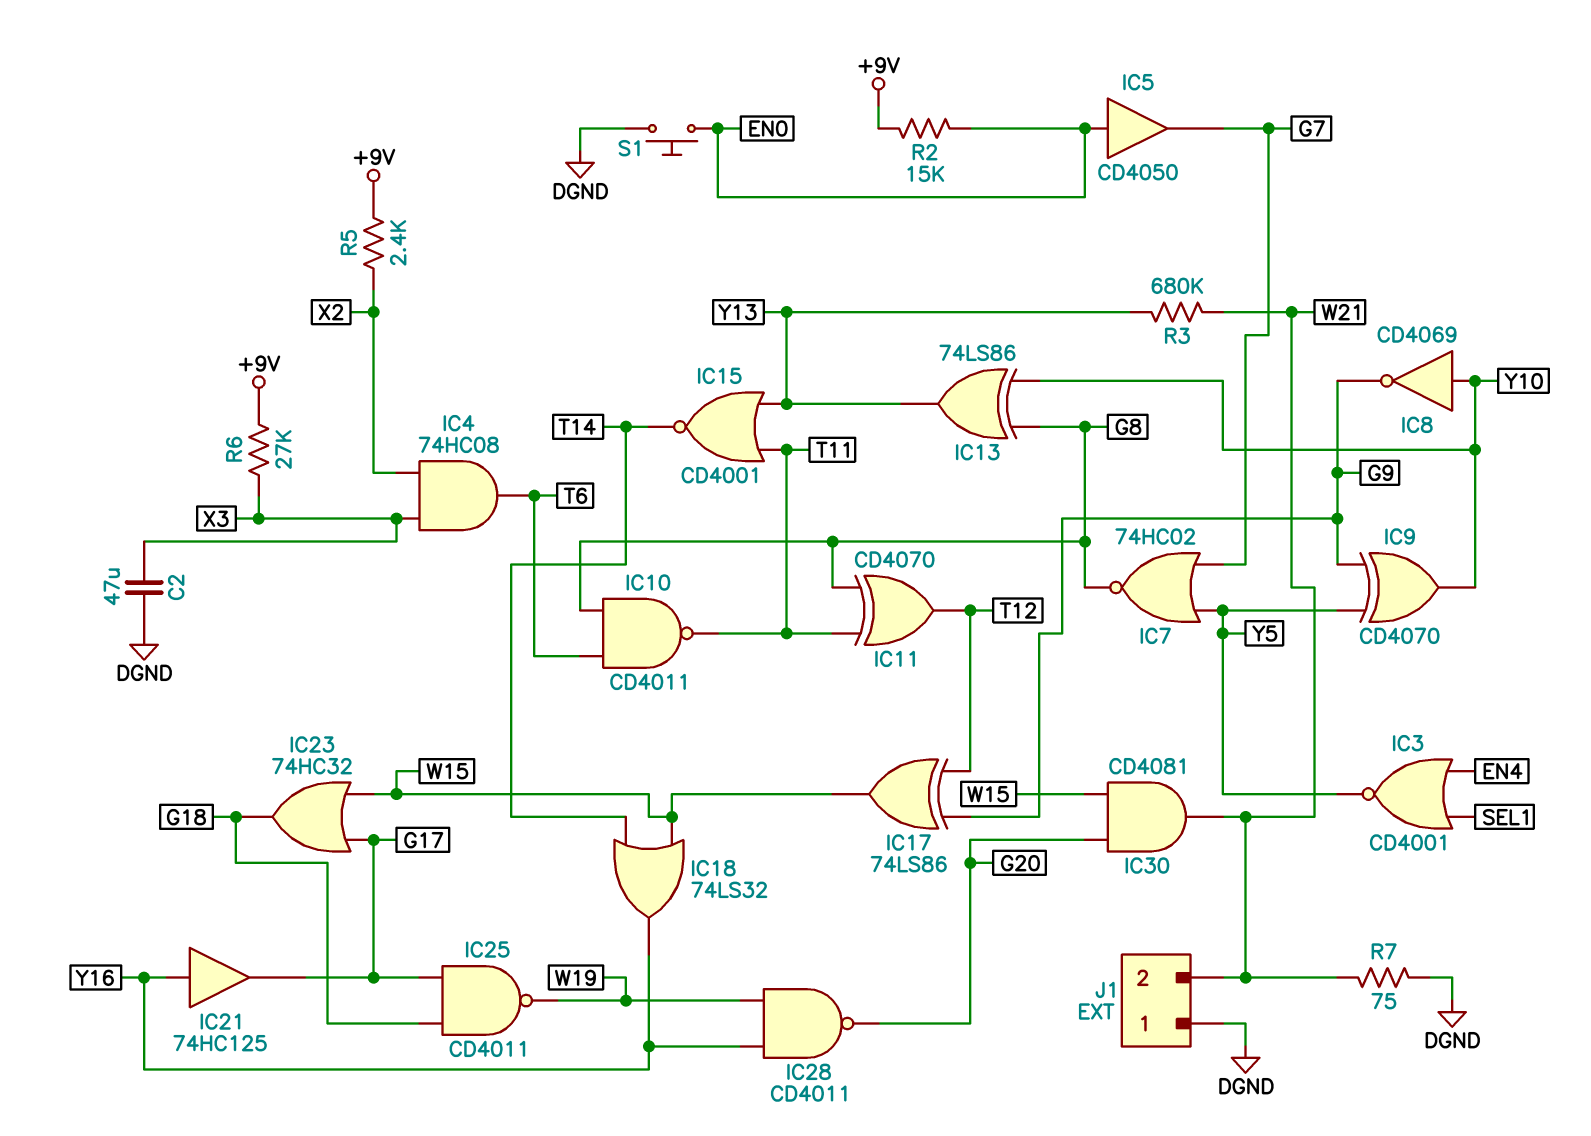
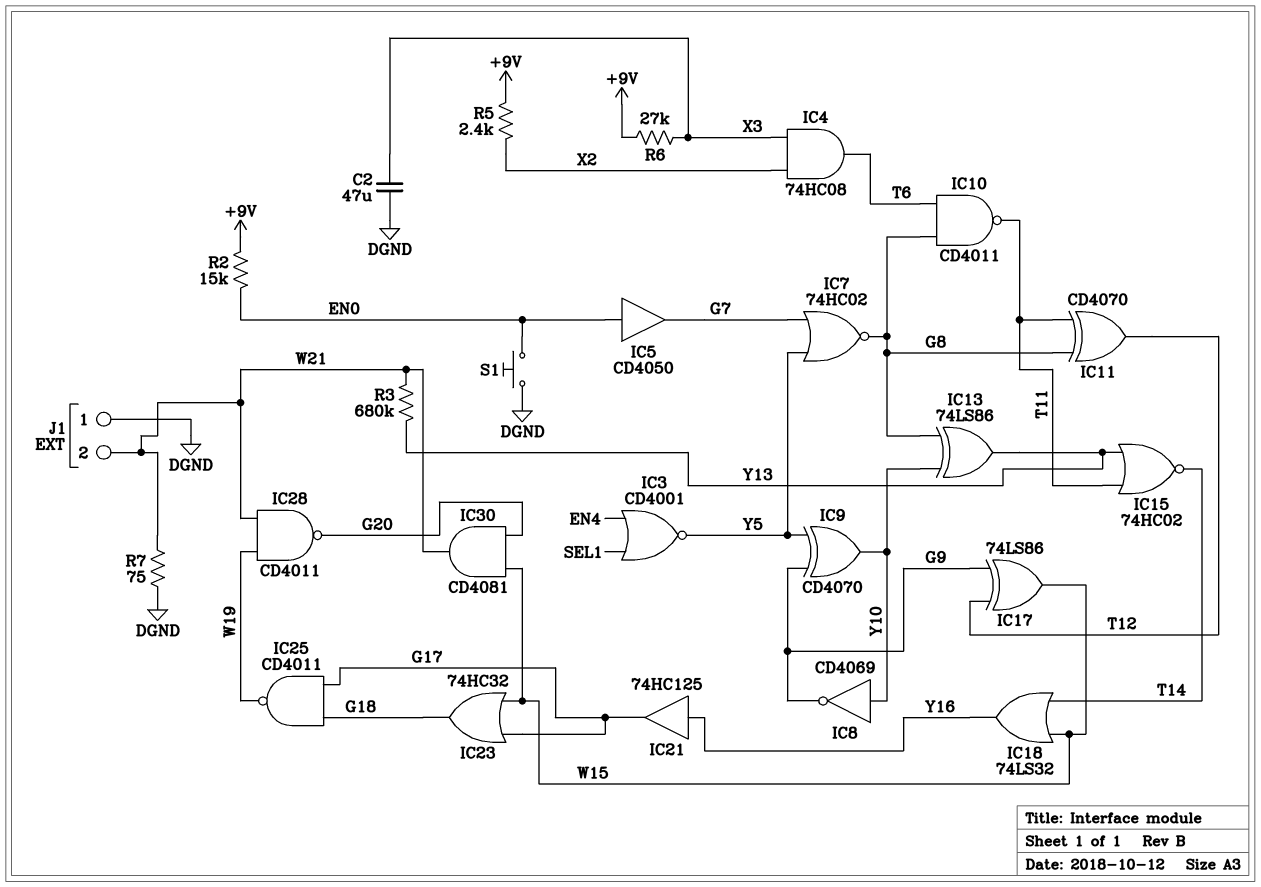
IC15: NOR CD4001 (in T11, in Y13, out T14) -> NOR 74HC02 (in T11, in Y13, out T14)
IC28: NAND CD4011 (in W19, in Y16, out G20) -> NAND CD4011 (in W19, in W21, out G20)

